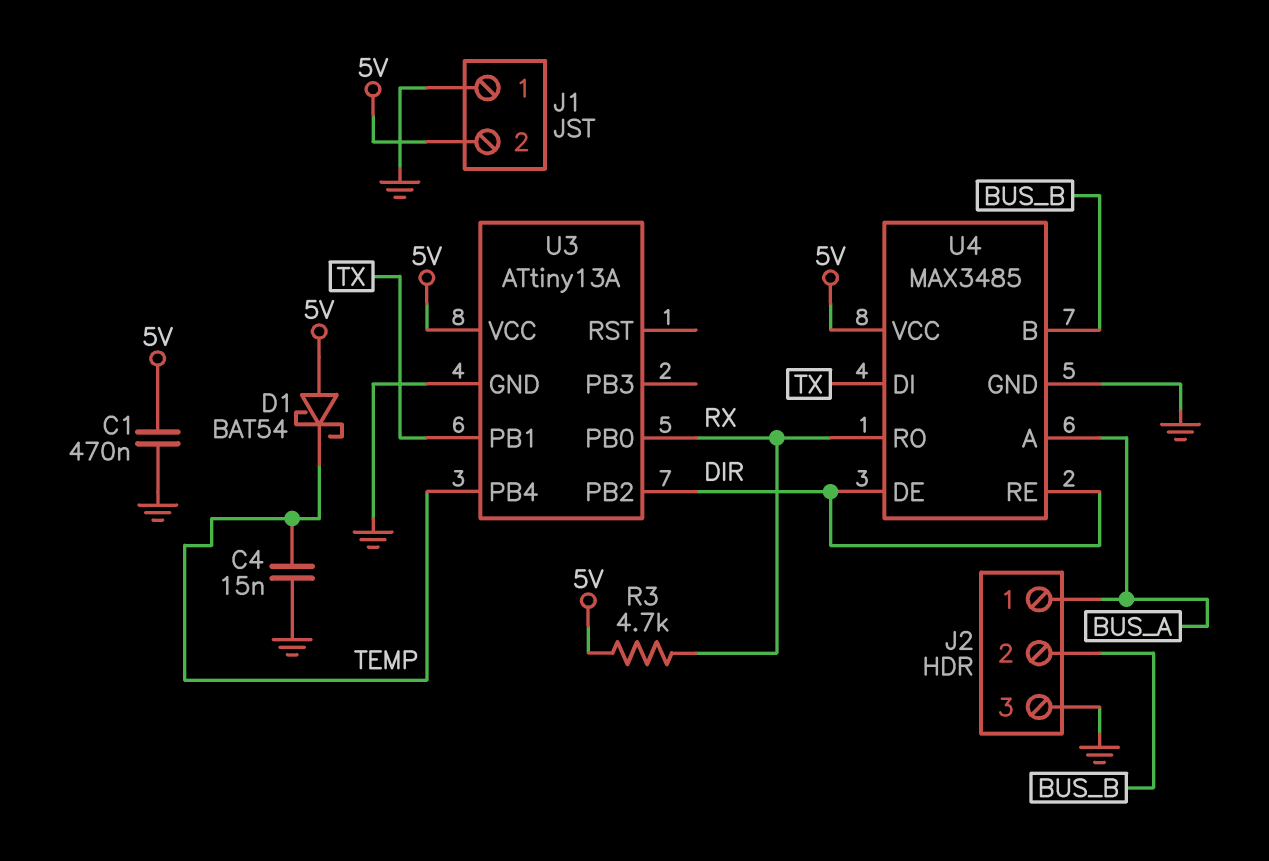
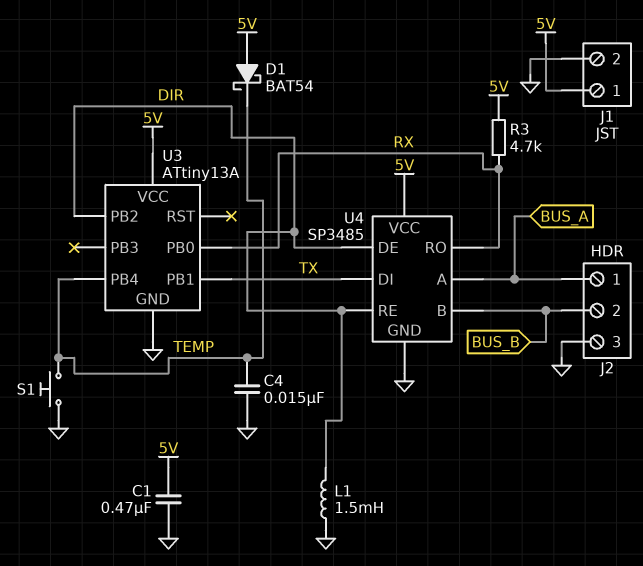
J1 pin 1: GND -> 5V
J1 pin 2: 5V -> GND
L1: none -> 1.5mH (DIR, GND)
S1: none -> button (GND, TEMP)
U4: MAX3485 -> SP3485

